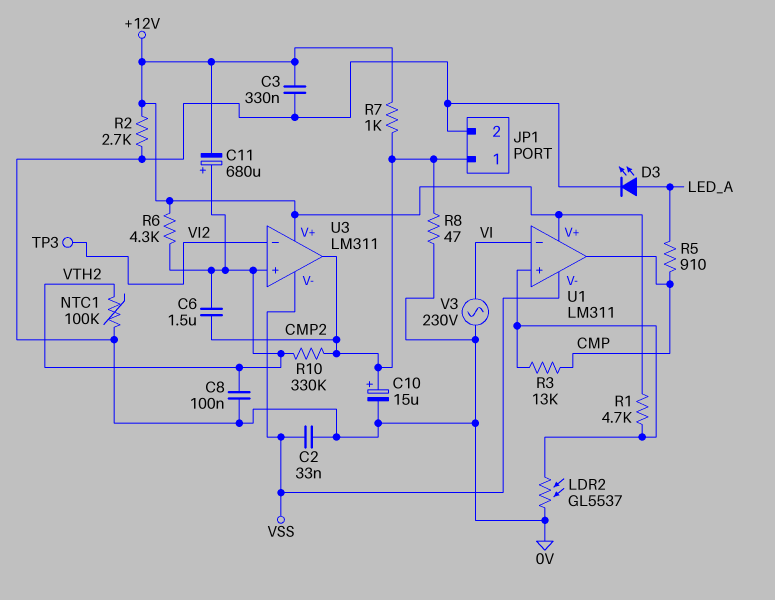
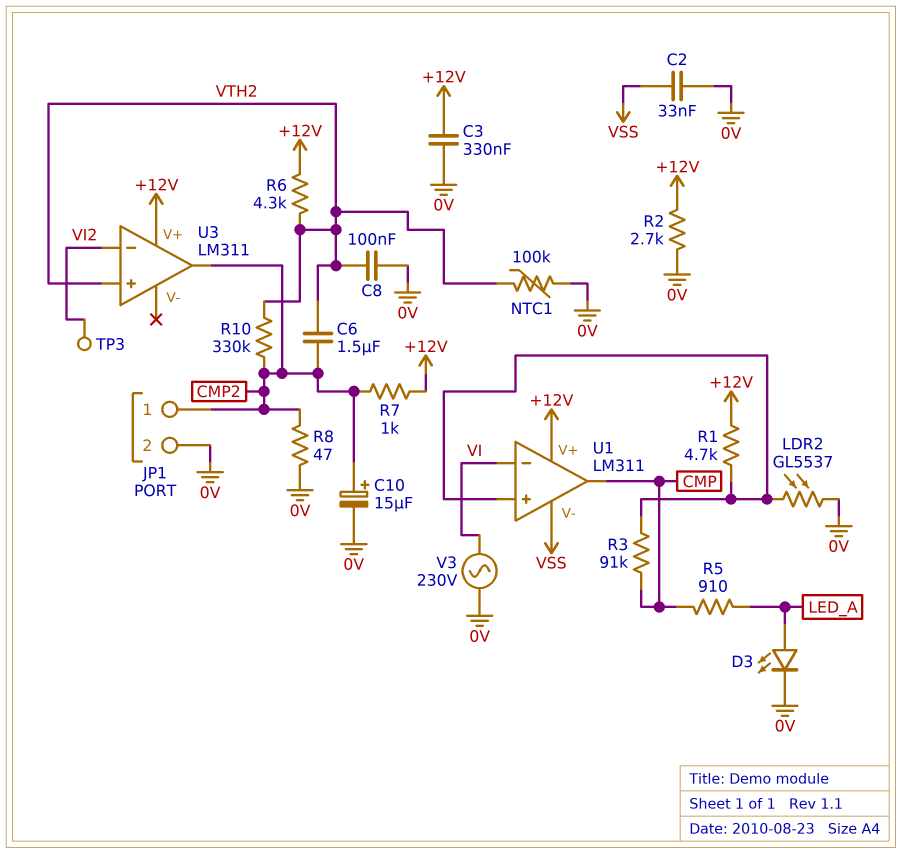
C11: 680uF (plus VTH2, minus +12V) -> none
R3: 13k (CMP, U1/in+) -> 91k (CMP, U1/in+)
U3 pin V-: VSS -> none

